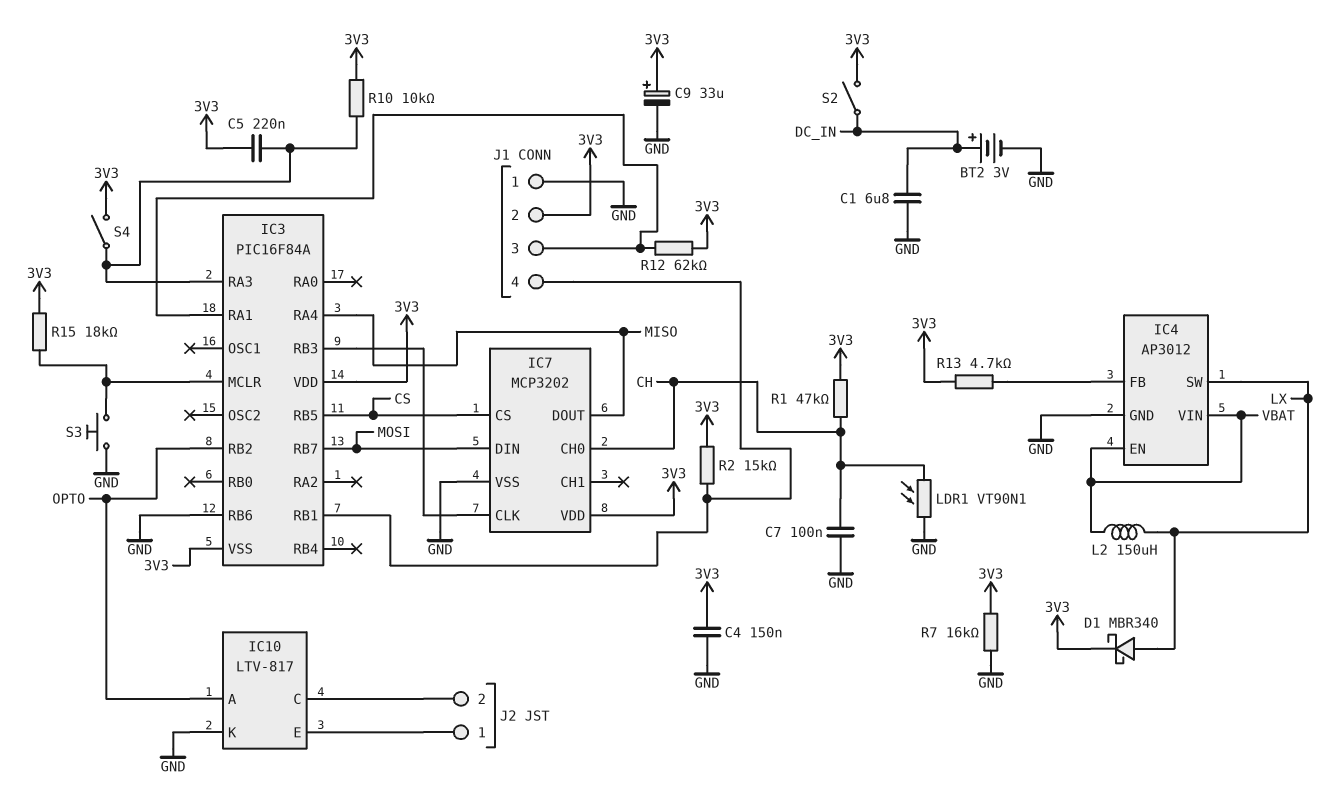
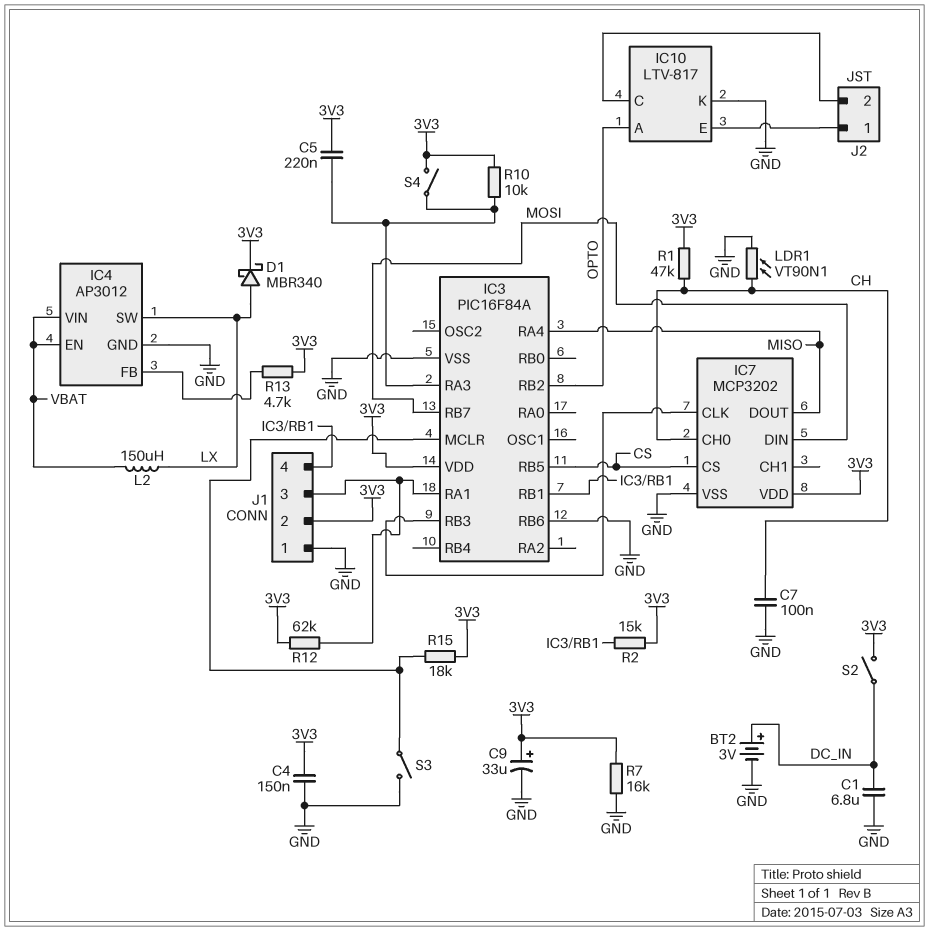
IC3 pin VSS: 3V3 -> GND
S3: button (GND, IC3/MCLR) -> switch (GND, IC3/MCLR)

